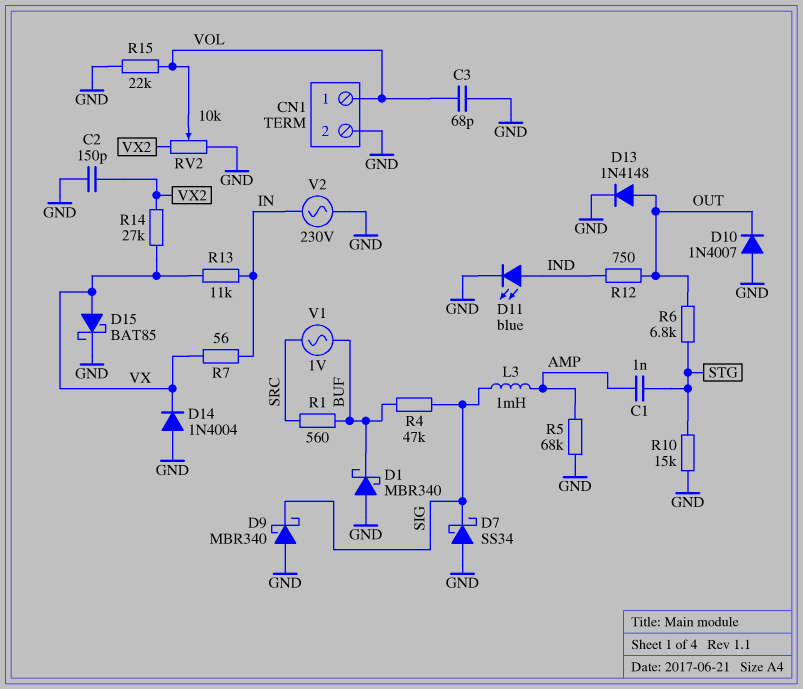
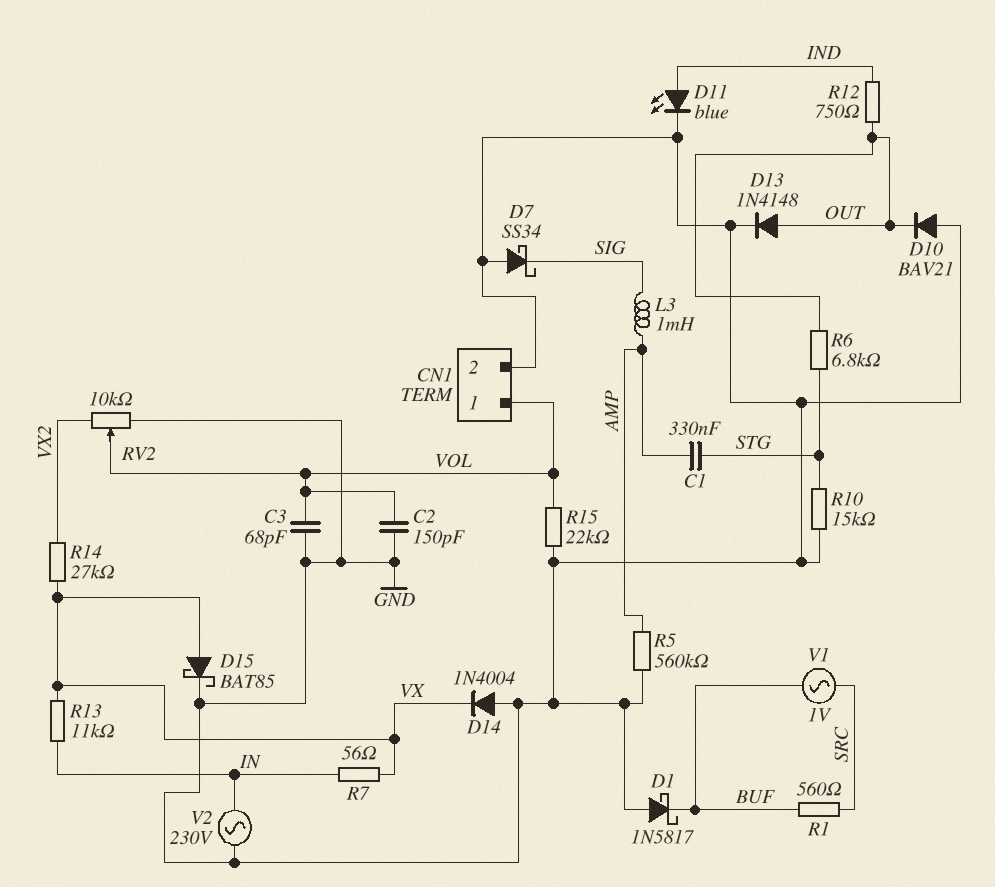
C1: 1nF (AMP, STG) -> 330nF (AMP, STG)
C2: 150pF (GND, VX2) -> 150pF (GND, VOL)
D1: schottky MBR340 (A GND, K BUF) -> schottky 1N5817 (A GND, K BUF)
D9: schottky MBR340 (A GND, K SIG) -> none
D10: diode 1N4007 (A GND, K OUT) -> diode BAV21 (A GND, K OUT)
R4: 47k (BUF, SIG) -> none
R5: 68k (AMP, GND) -> 560k (AMP, GND)

